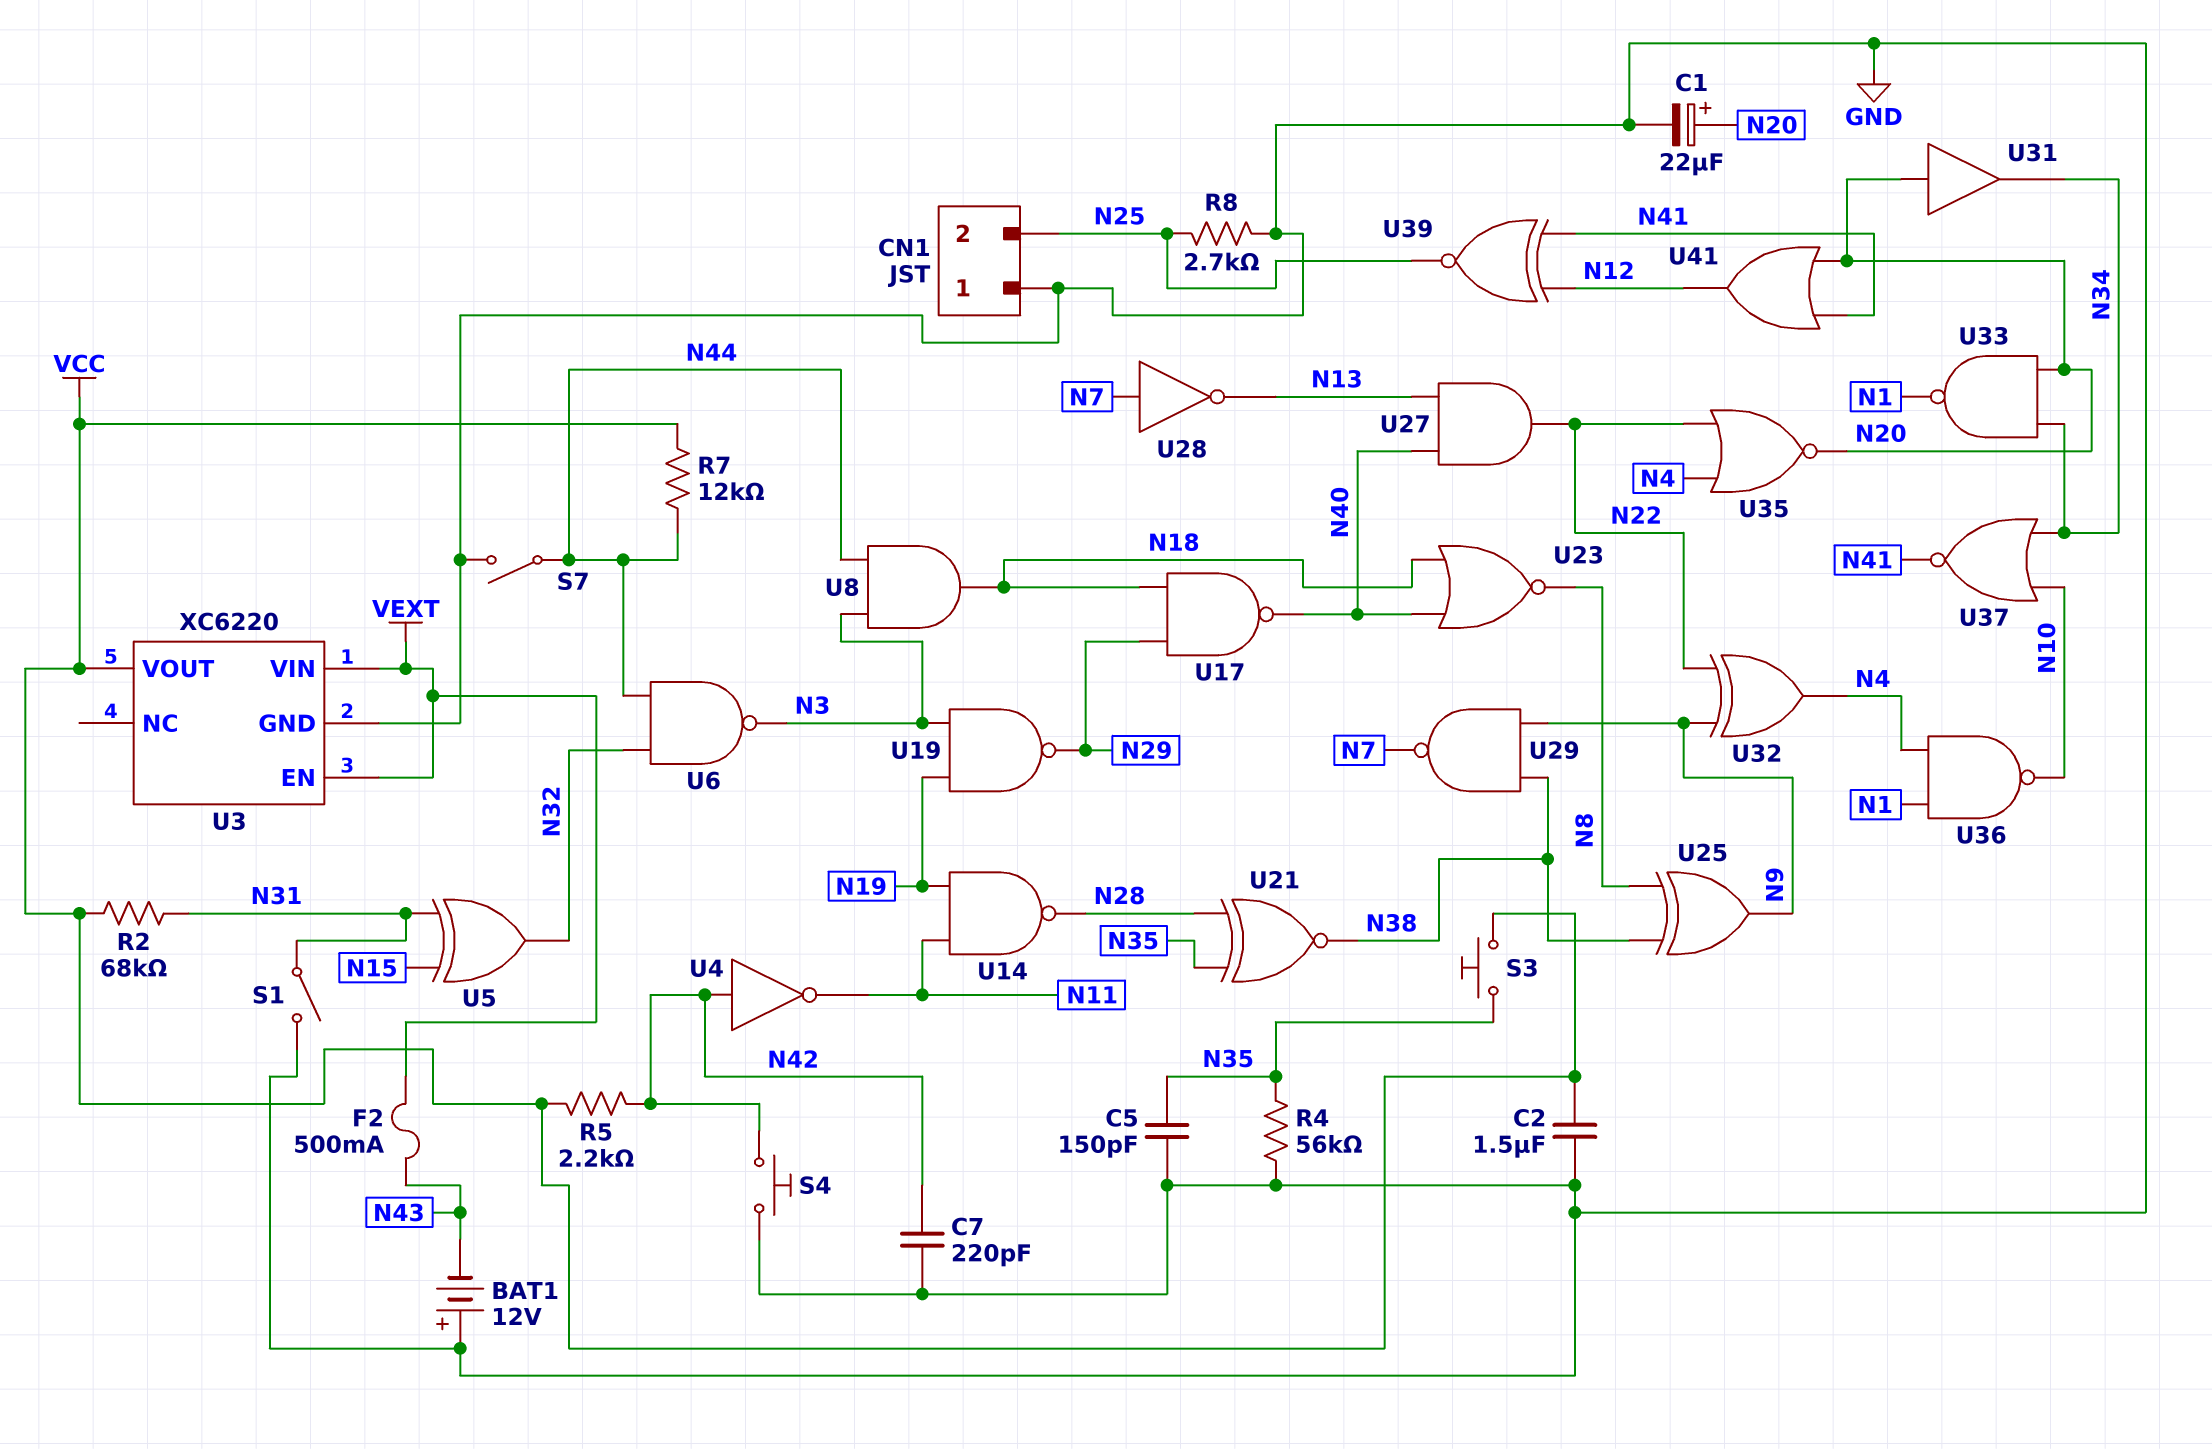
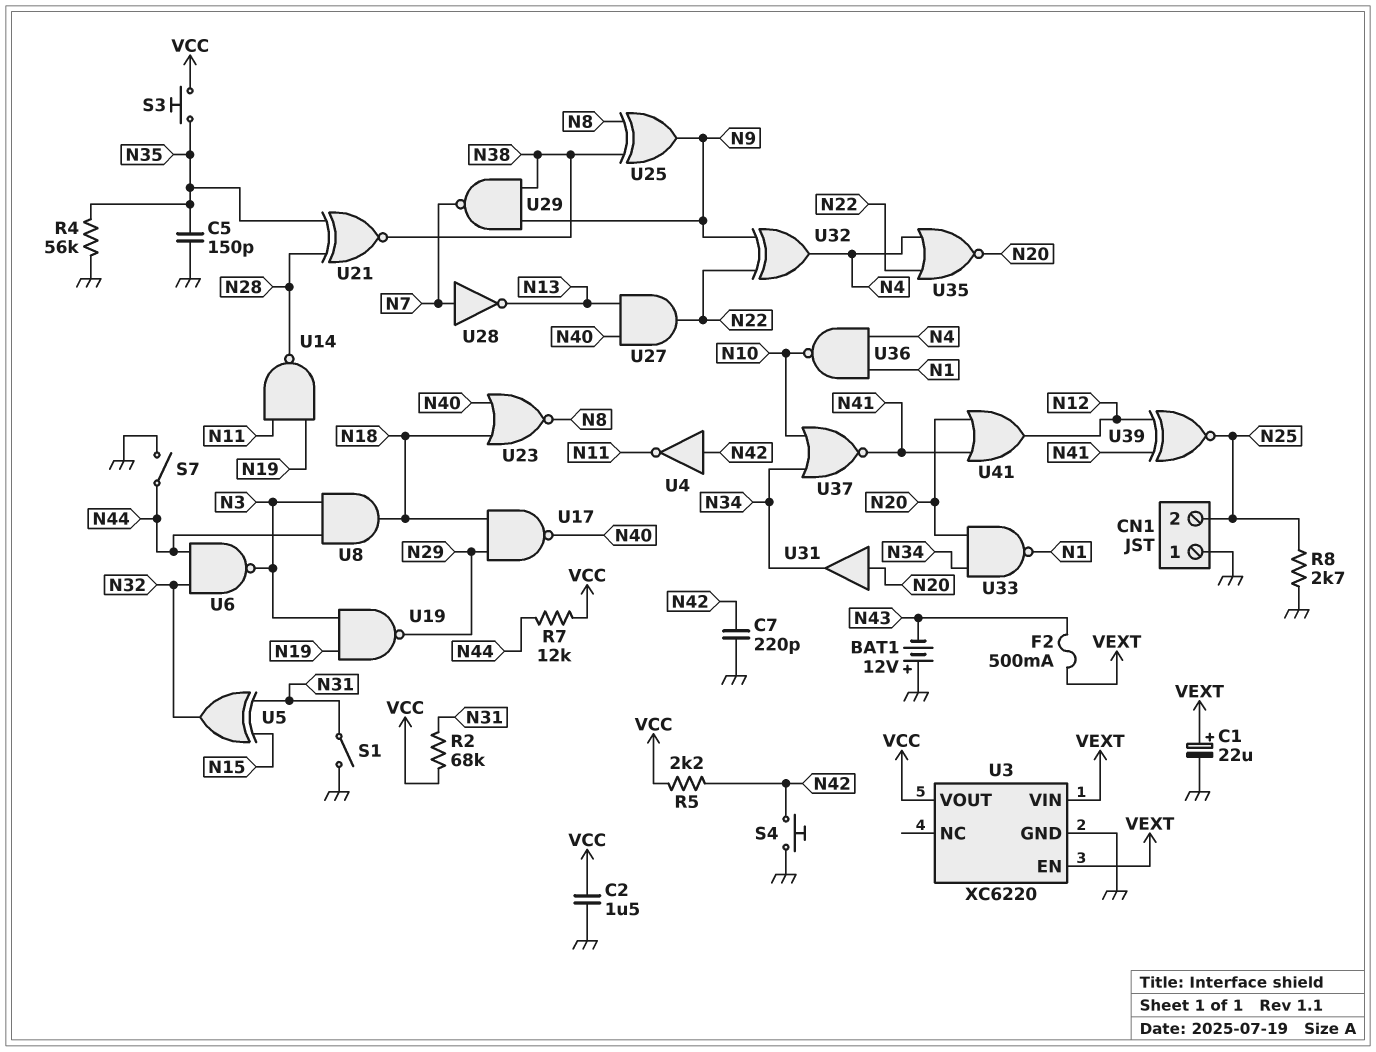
C1: 22uF (plus N20, minus GND) -> 22uF (plus VEXT, minus GND)

